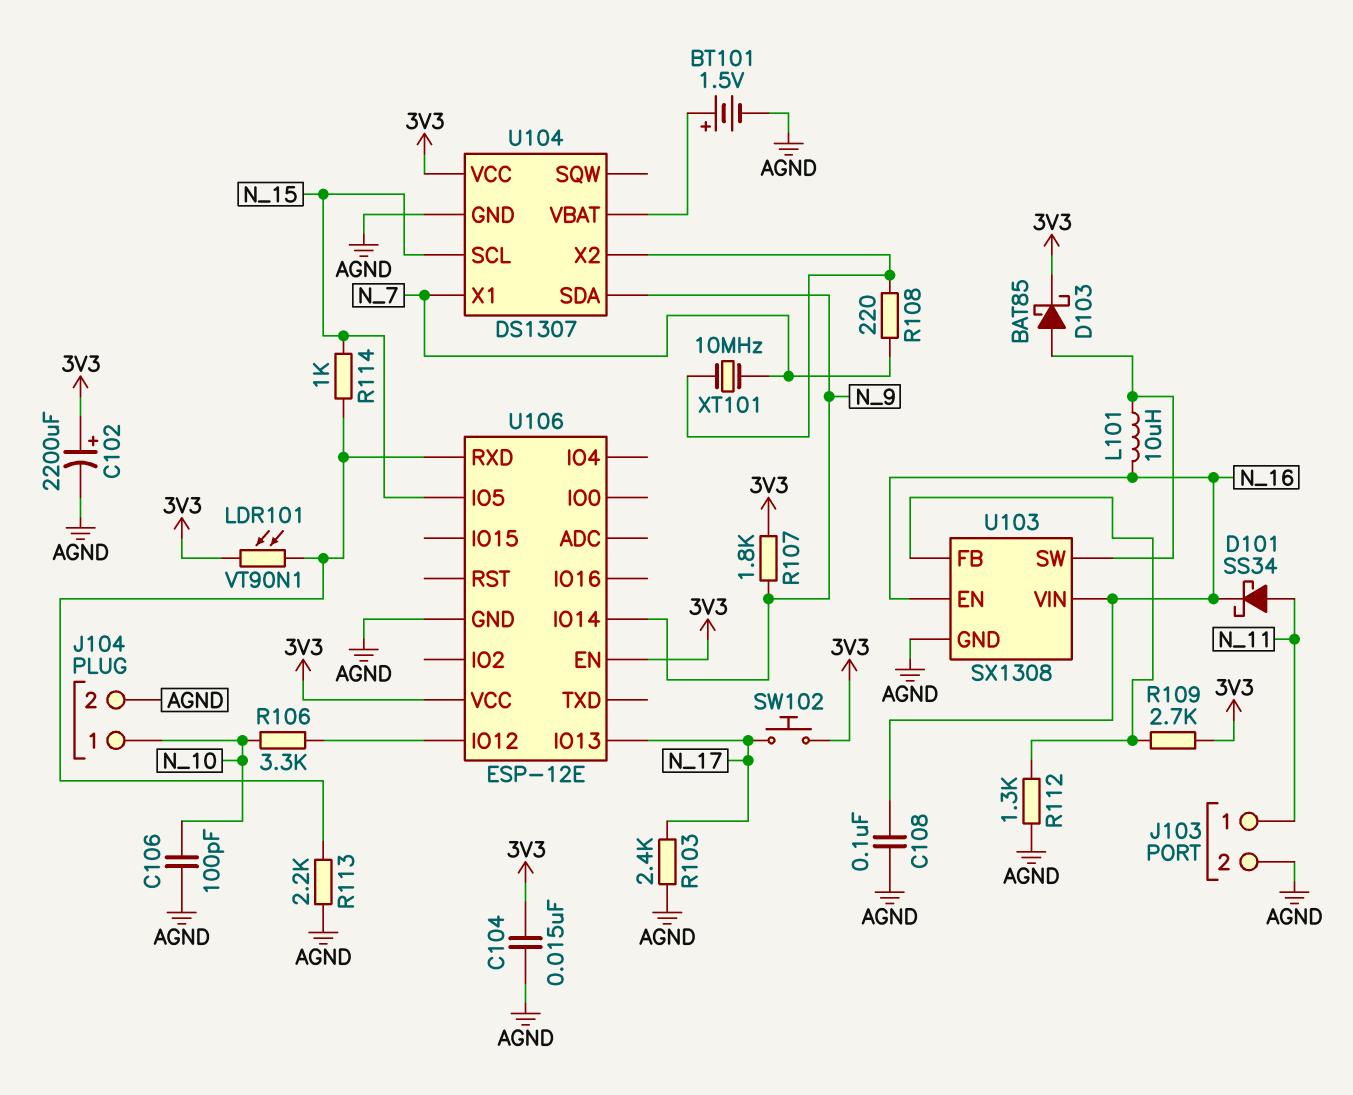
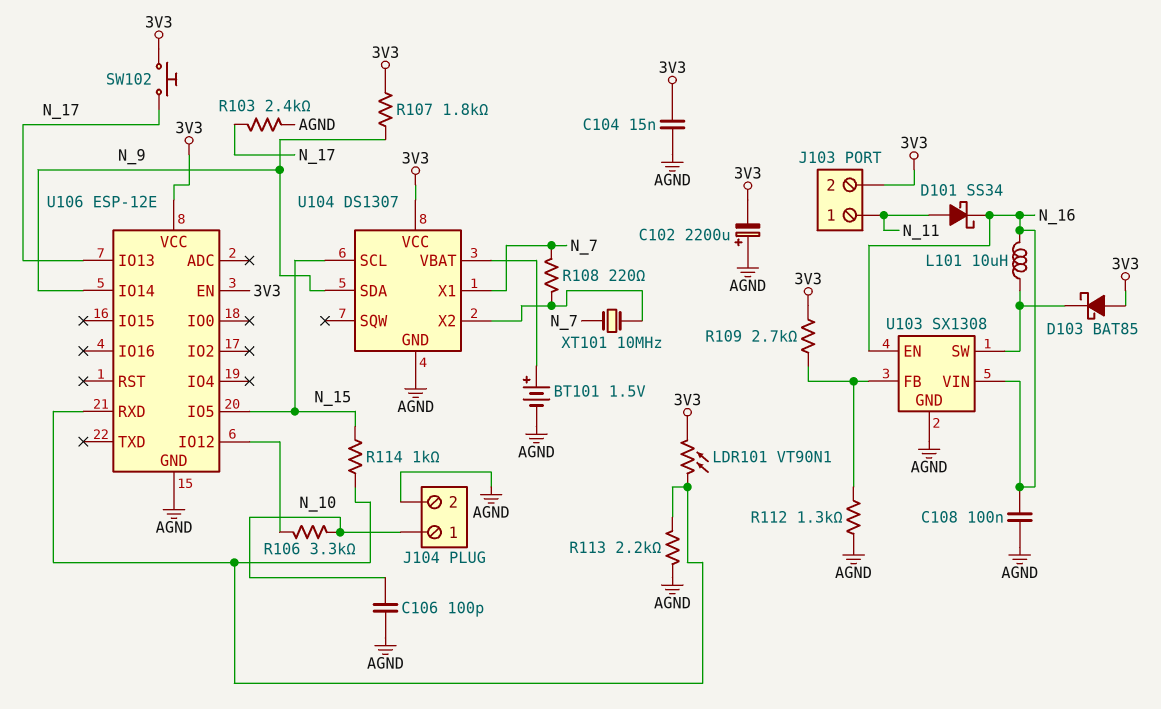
C102: 2200uF (plus 3V3, minus AGND) -> 2200uF (plus AGND, minus 3V3)
D103: schottky BAT85 (A U103/SW, K 3V3) -> schottky BAT85 (A 3V3, K U103/SW)
J103 pin 2: AGND -> 3V3

